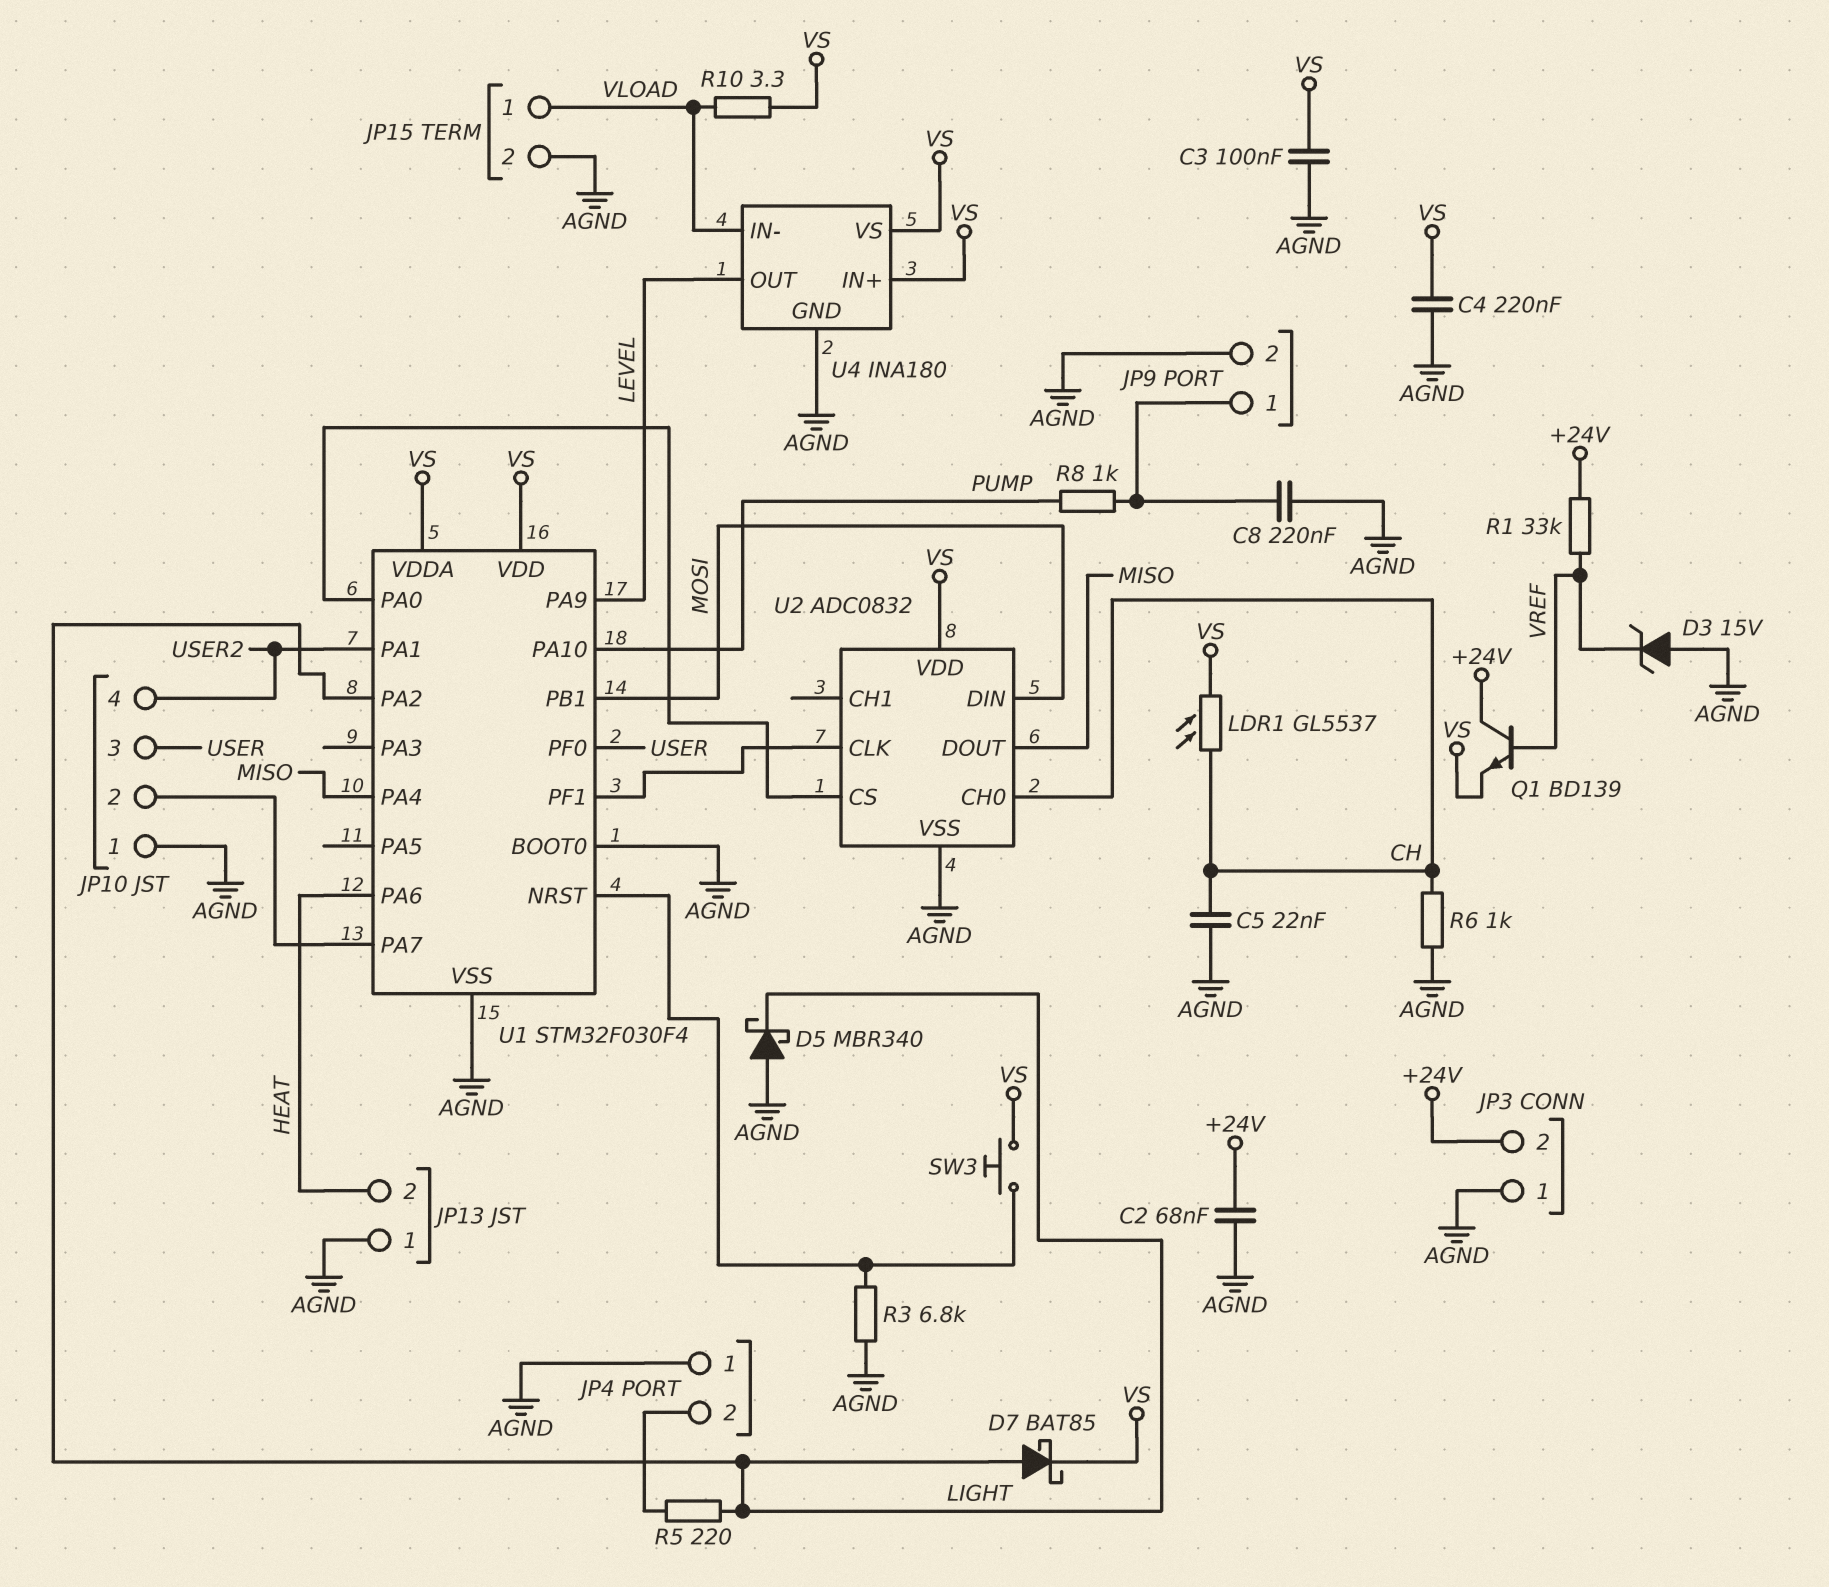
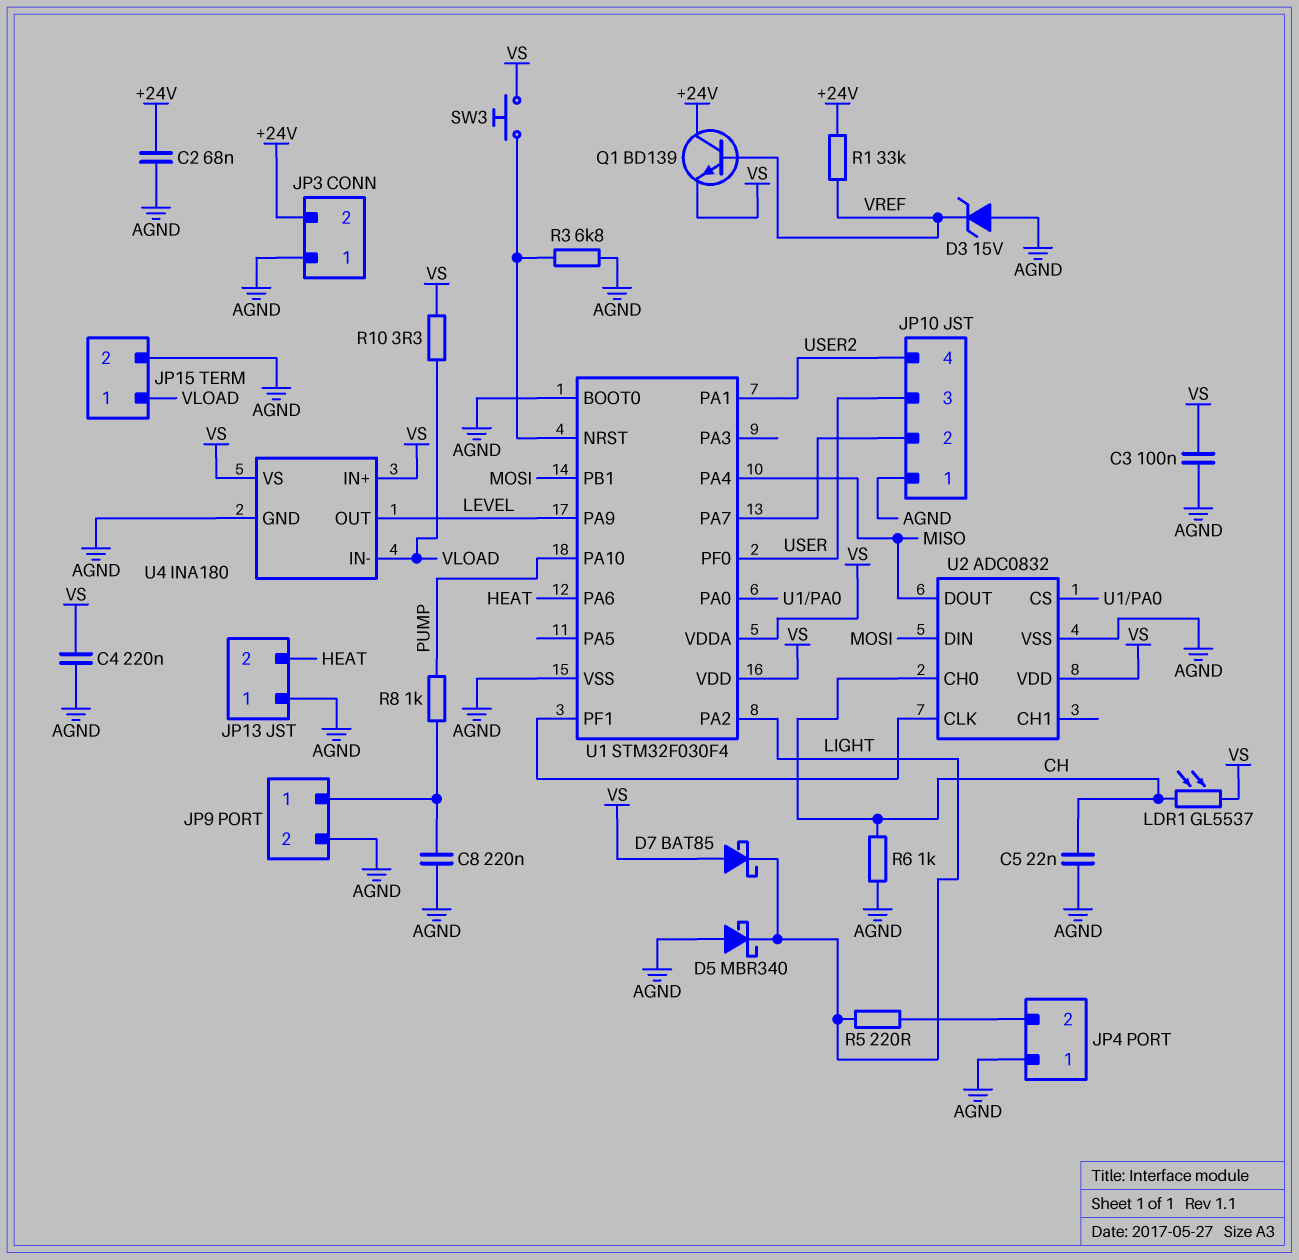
D7: schottky BAT85 (A LIGHT, K VS) -> schottky BAT85 (A VS, K LIGHT)

